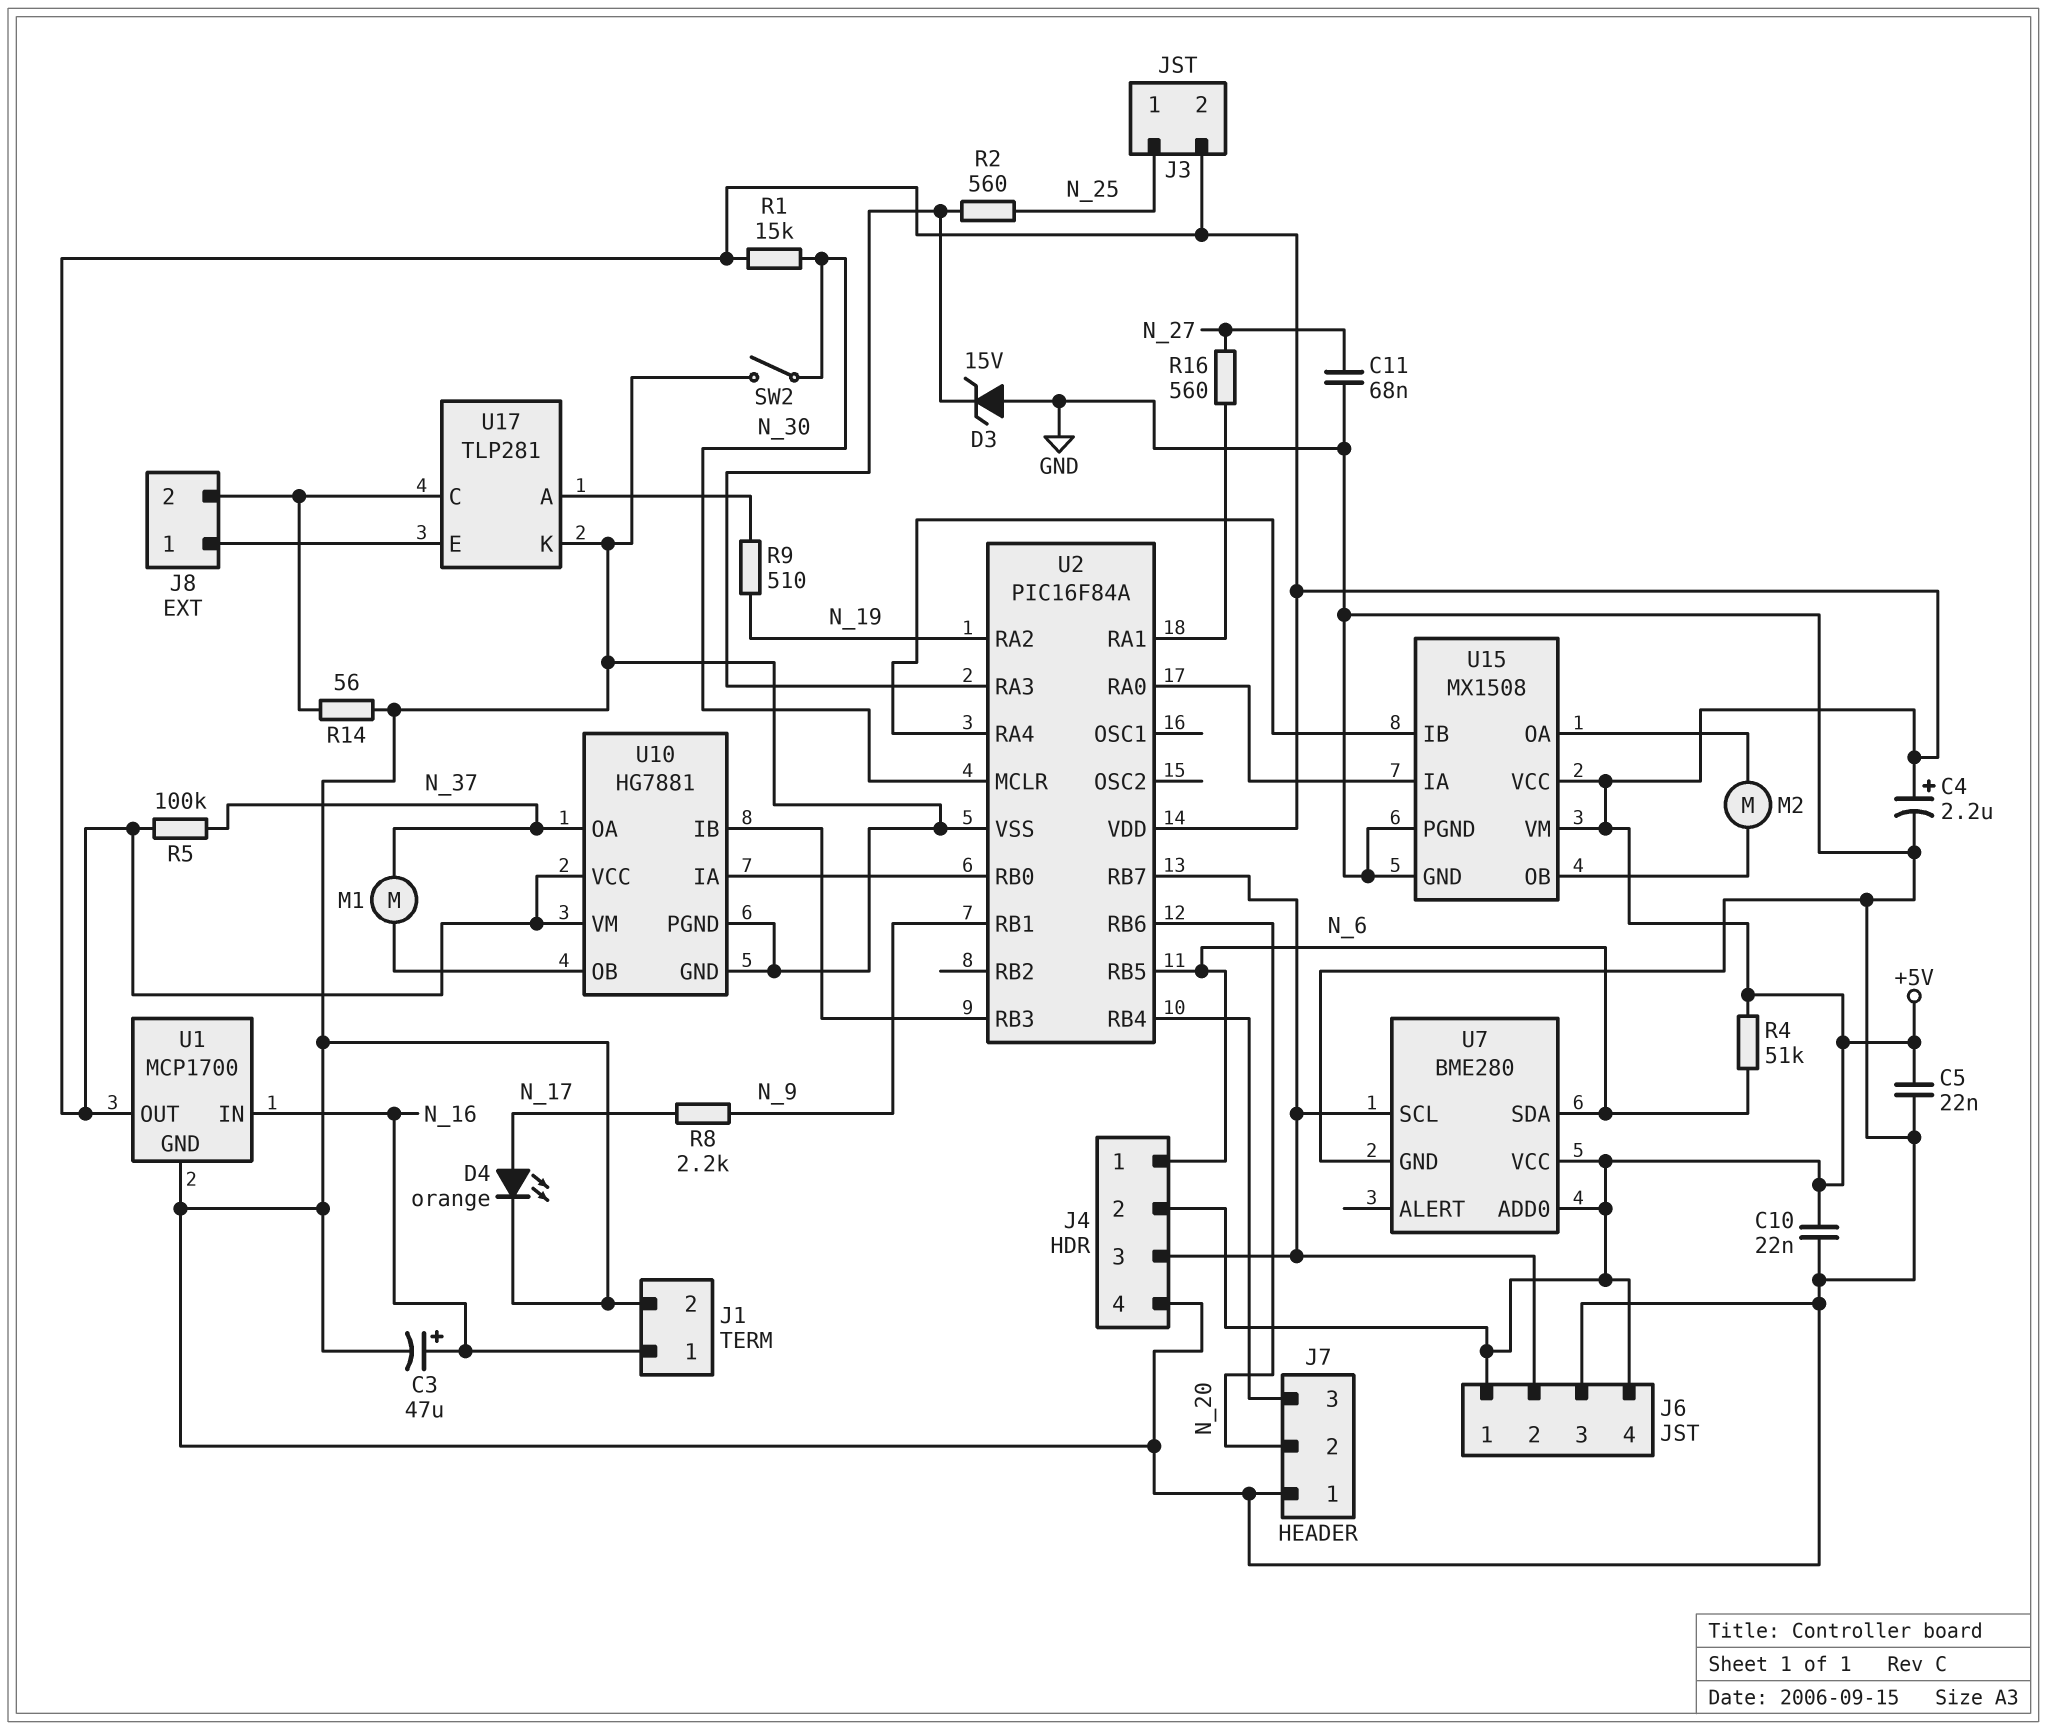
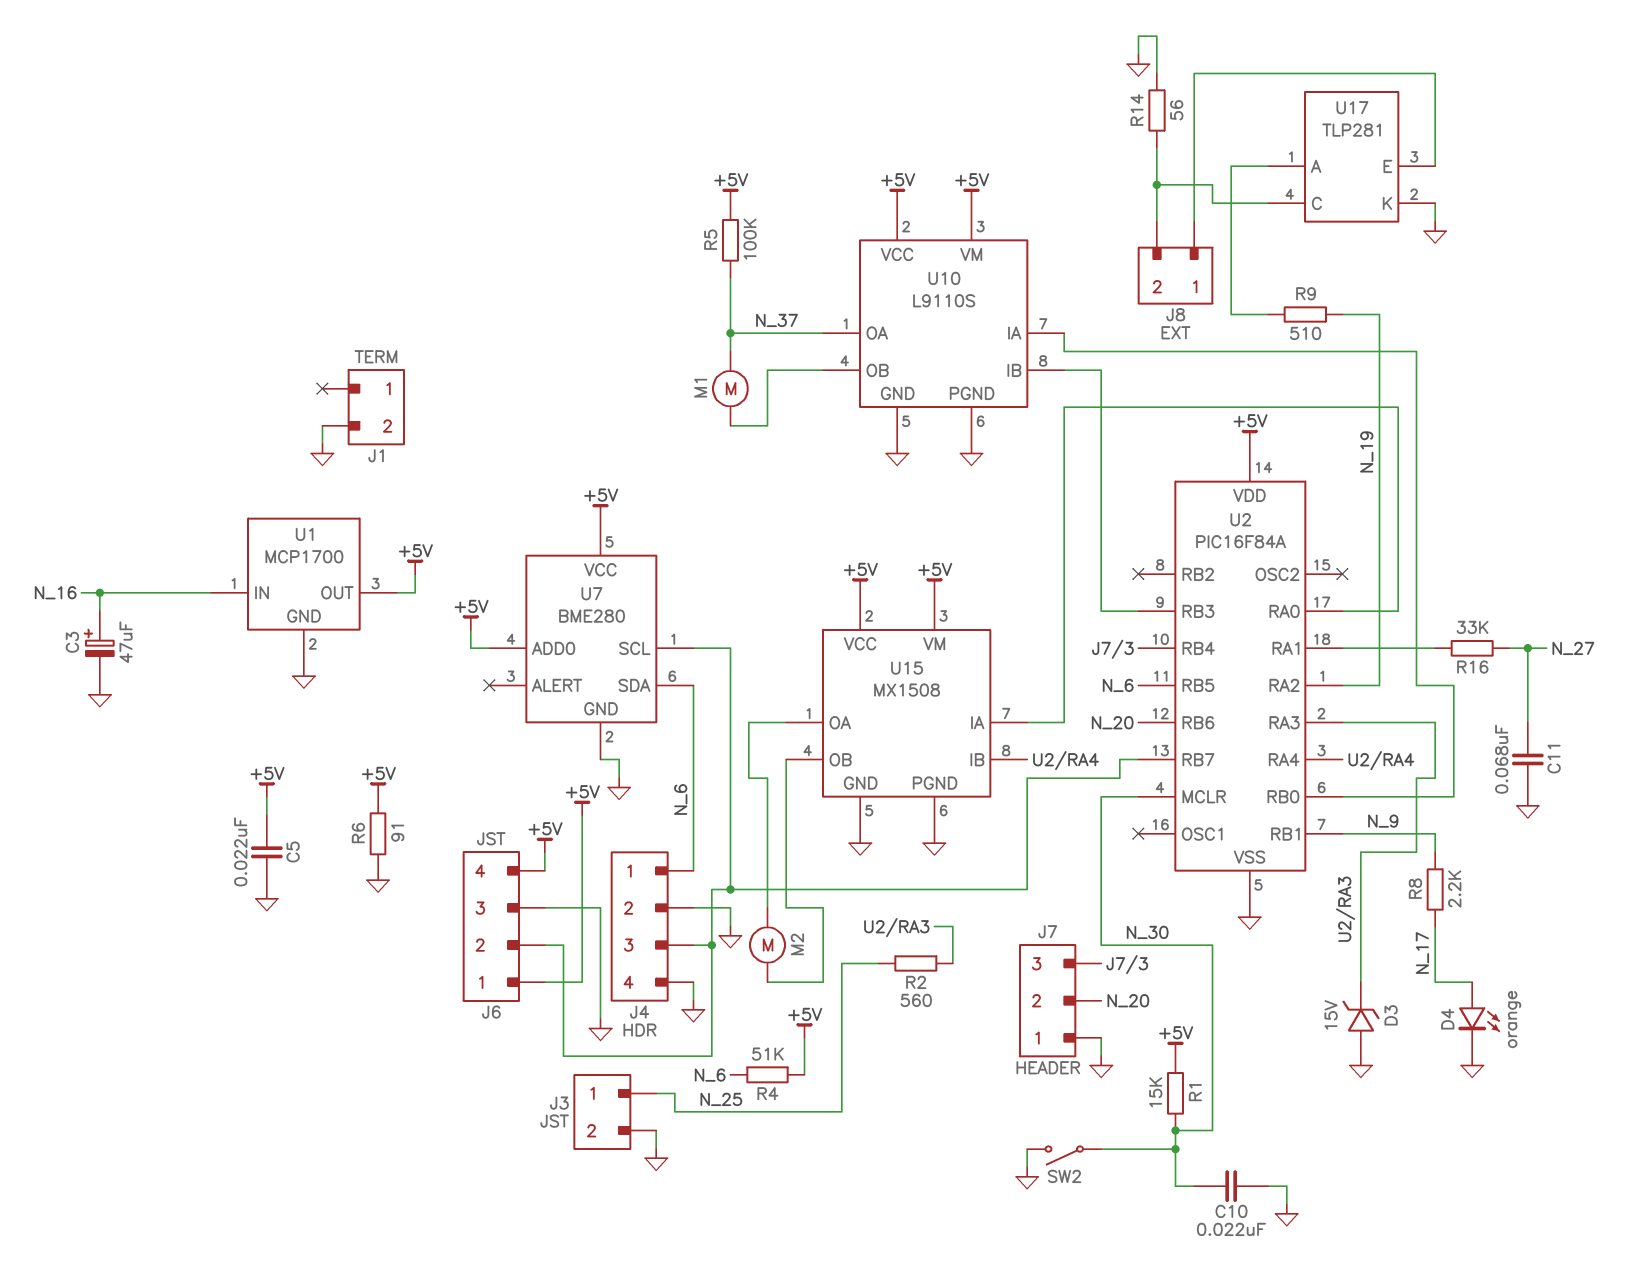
C4: 2.2uF (plus +5V, minus GND) -> none
C10: 22nF (+5V, GND) -> 22nF (GND, N_30)
J1 pin 1: N_16 -> none
J3 pin 2: +5V -> GND
J4 pin 2: +5V -> GND
R6: none -> 91 (+5V, GND)
R16: 560 (N_27, U2/RA1) -> 33k (N_27, U2/RA1)
U10: HG7881 -> L9110S

